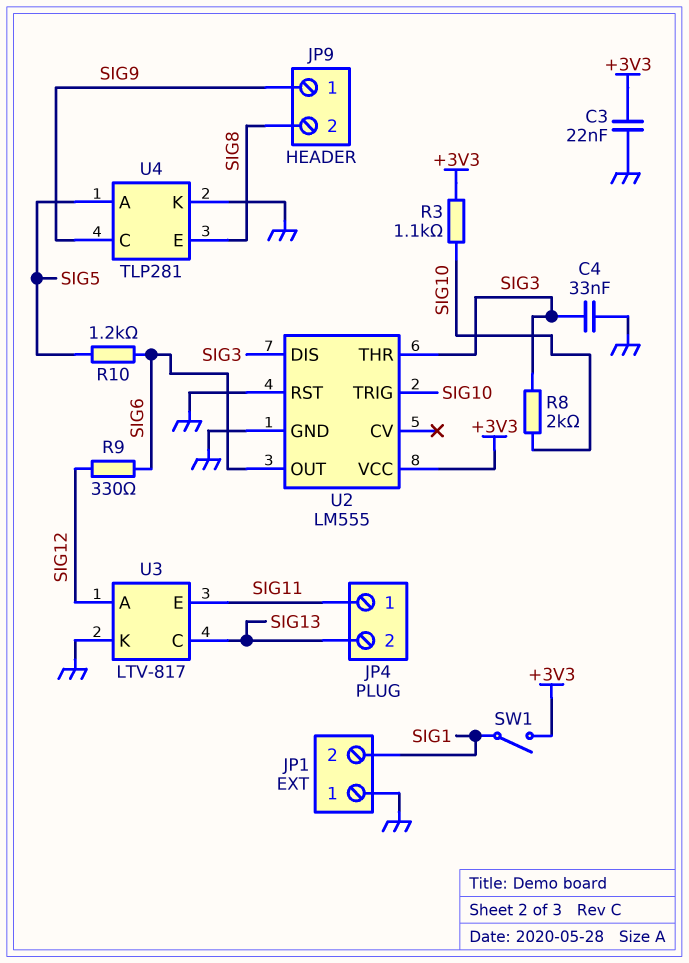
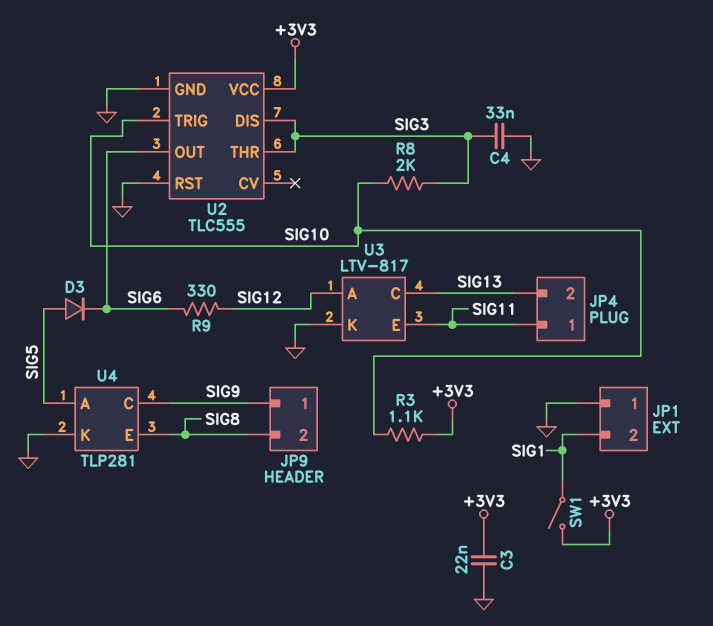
D3: none -> diode (A SIG5, K SIG6)
R10: 1.2k (SIG5, SIG6) -> none
U2: LM555 -> TLC555

